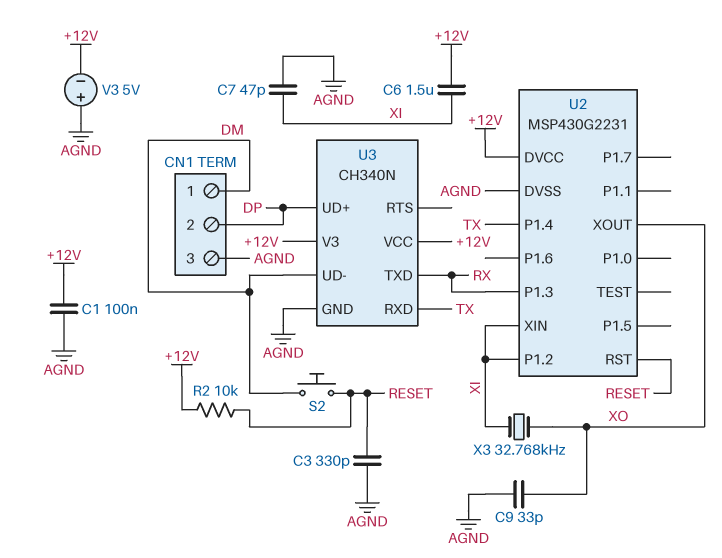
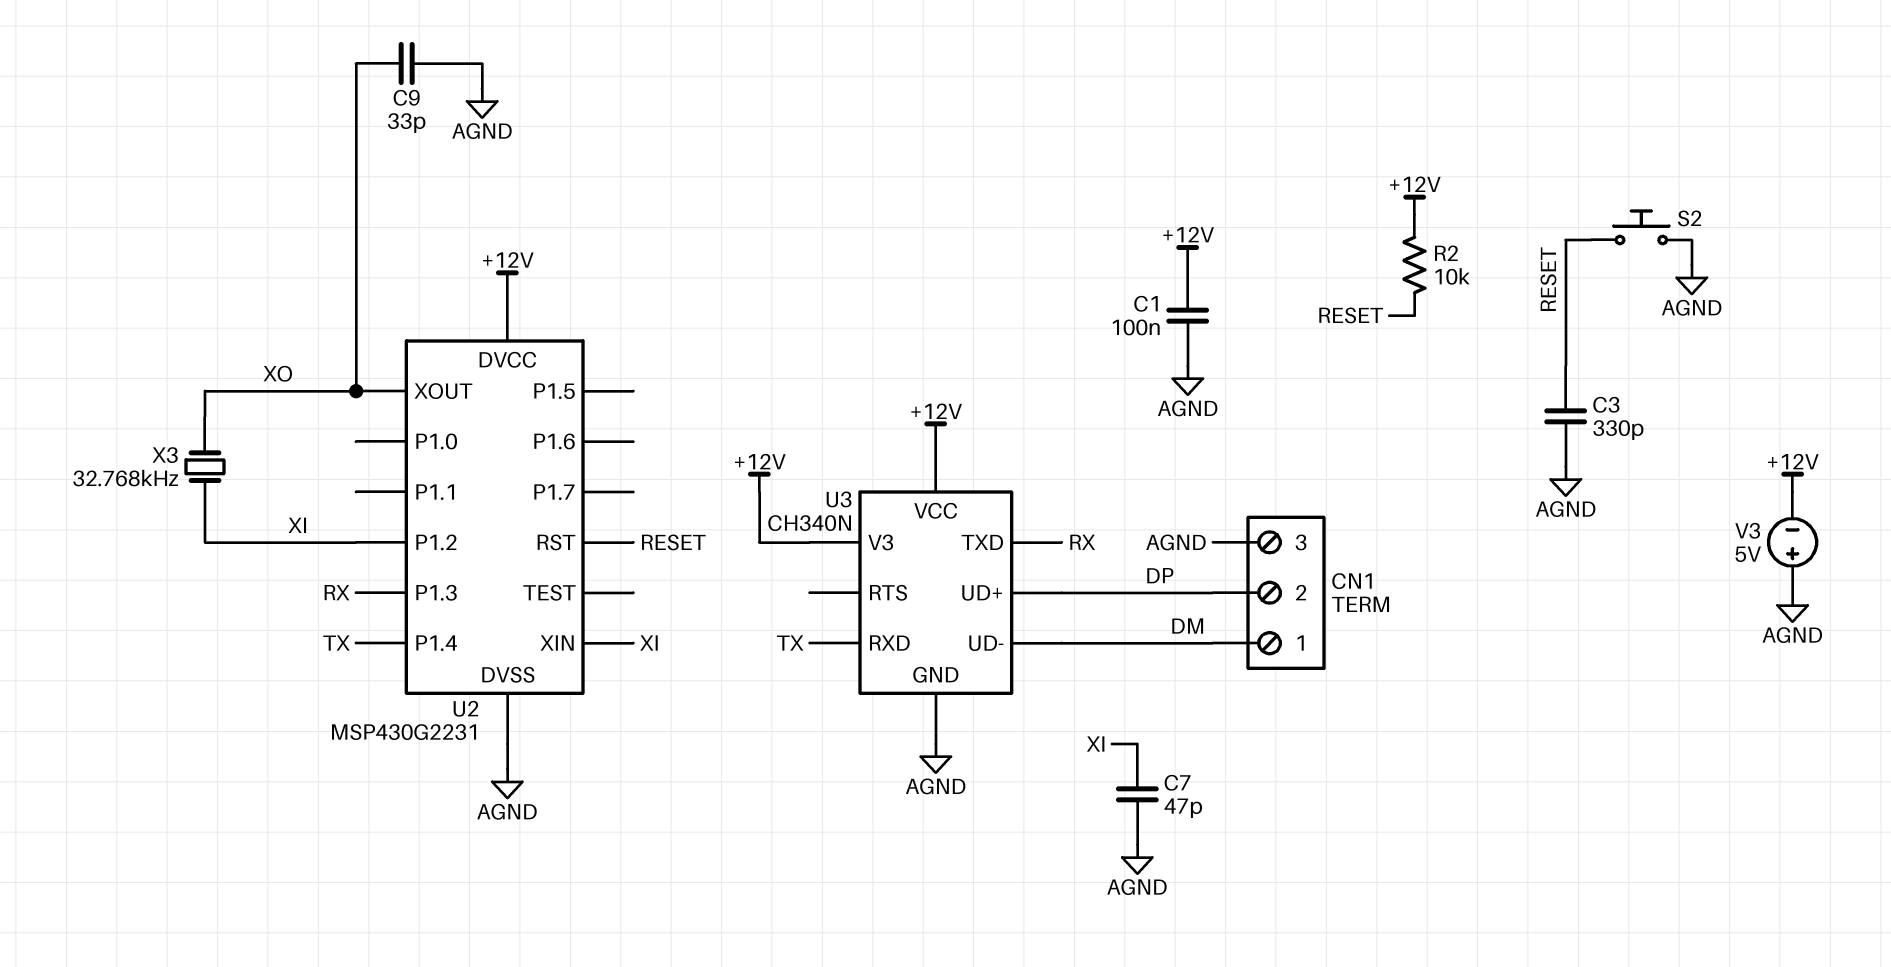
C6: 1.5uF (+12V, XI) -> none
S2: button (DM, RESET) -> button (AGND, RESET)

